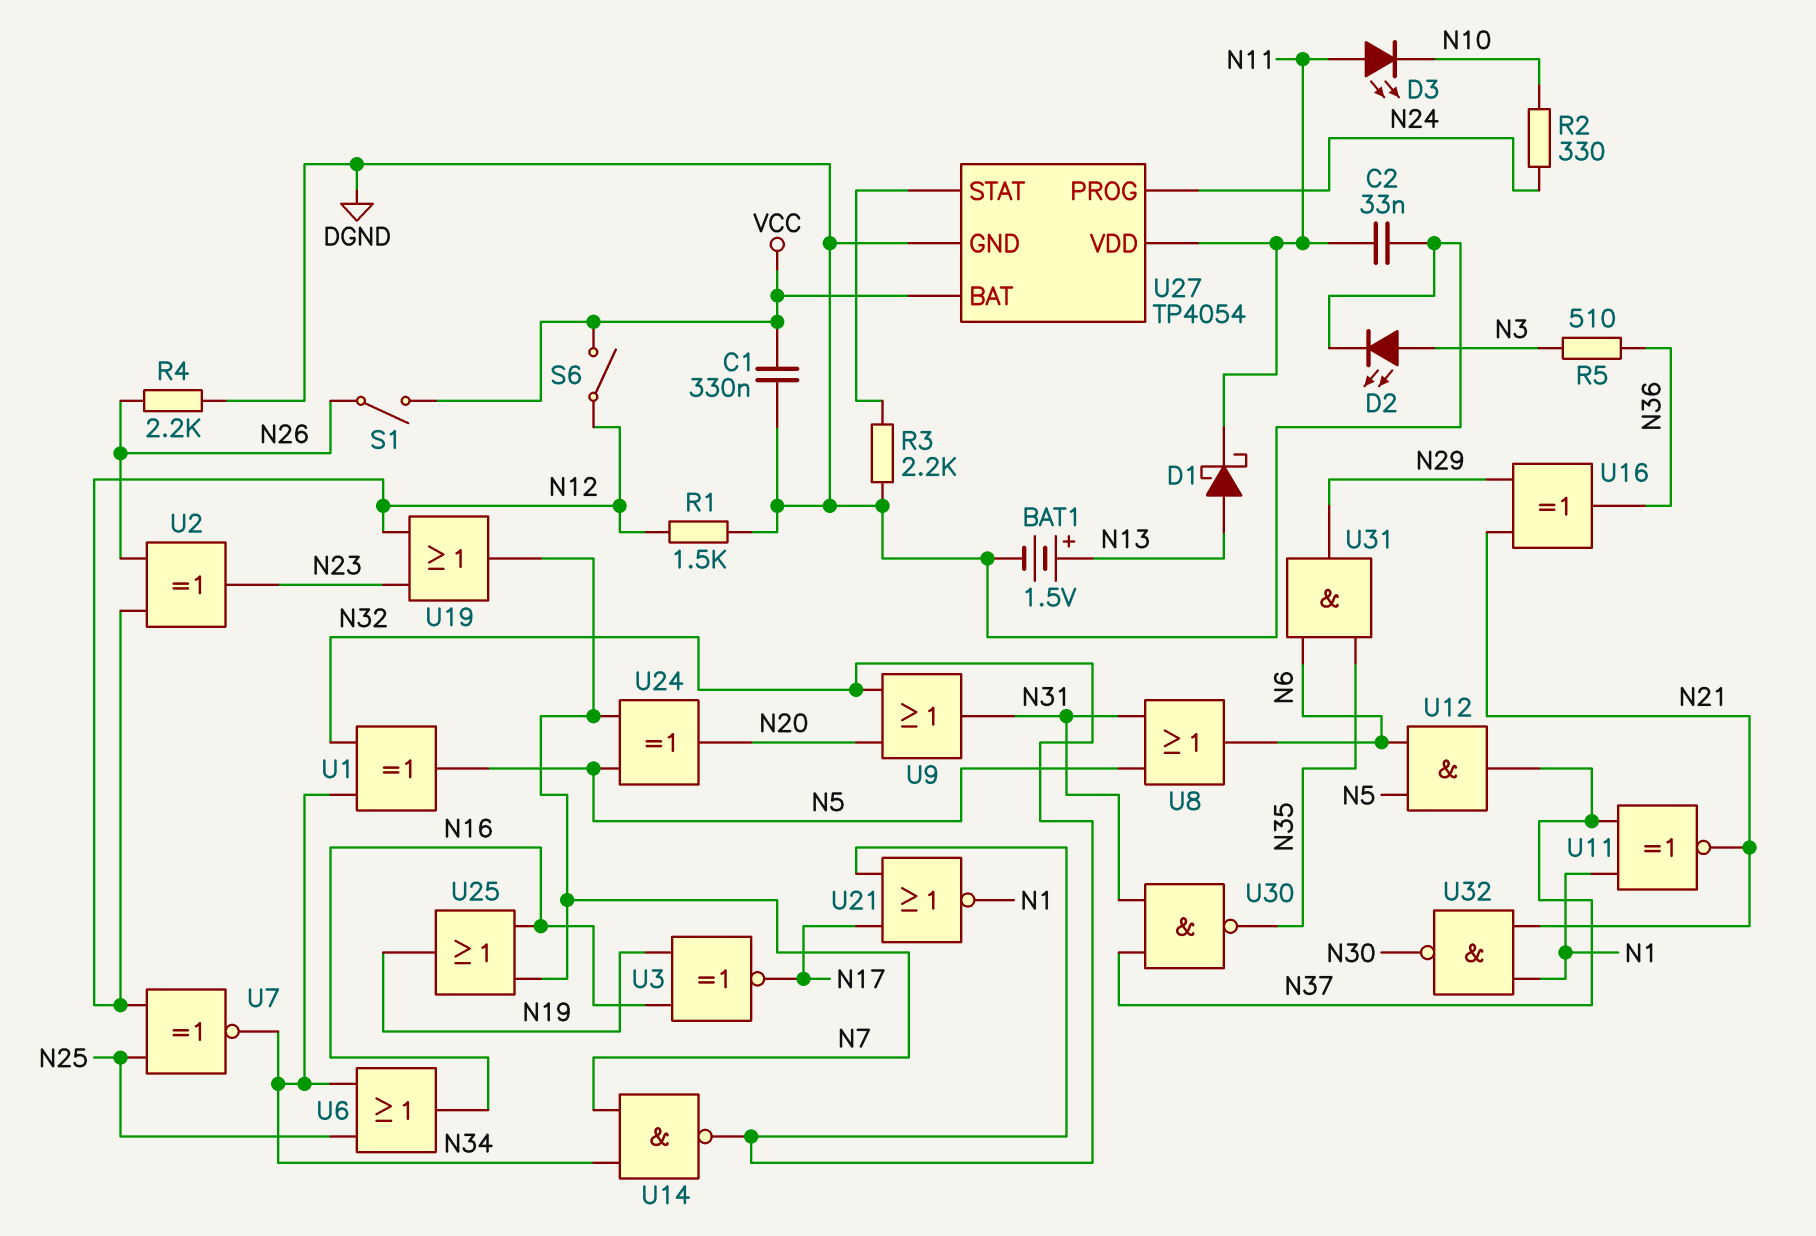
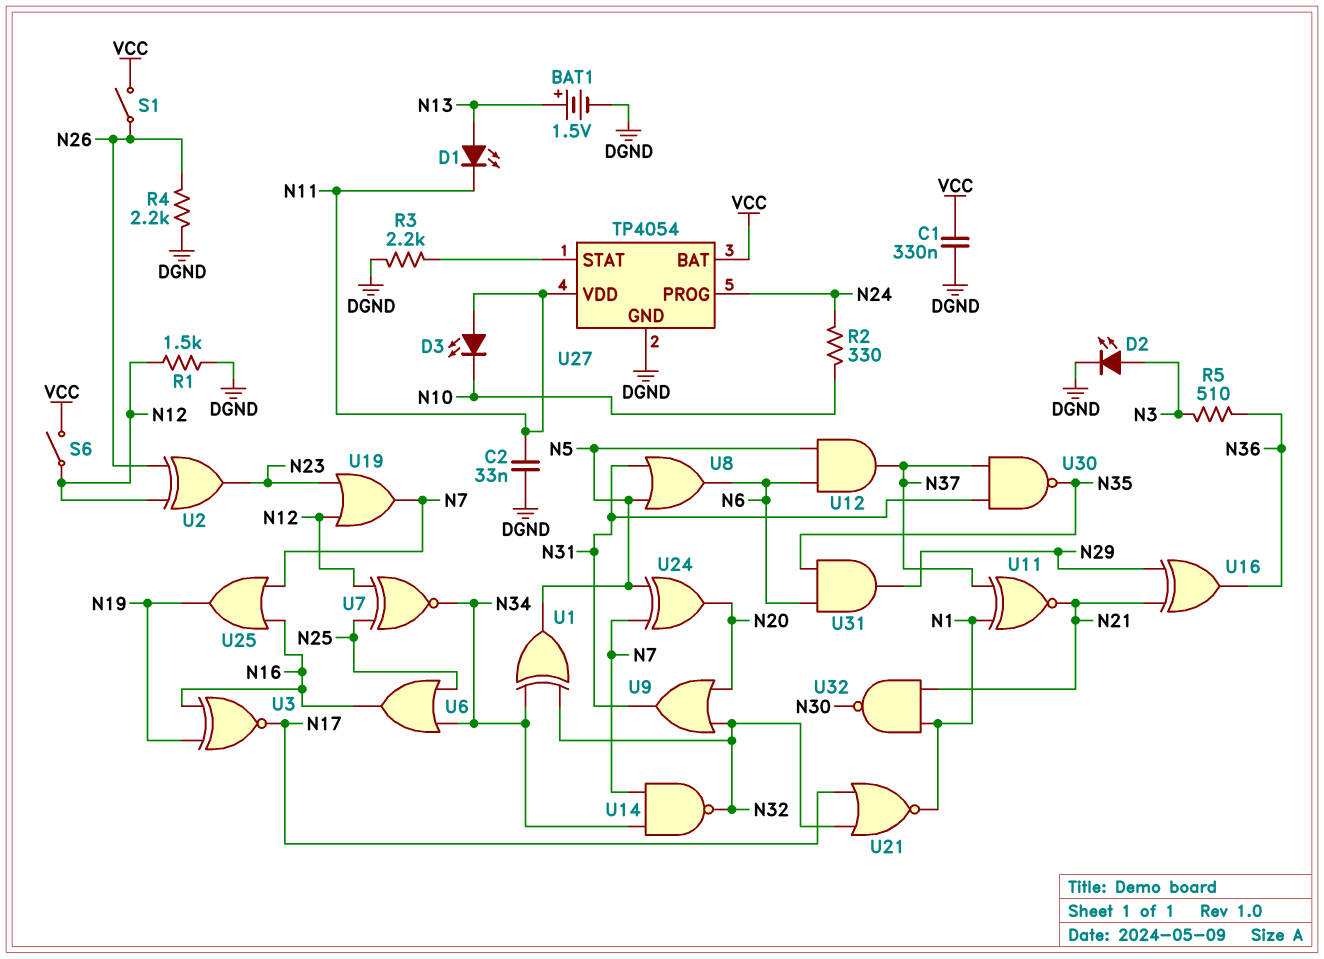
D1: schottky (A N13, K N11) -> LED (A N13, K N11)

